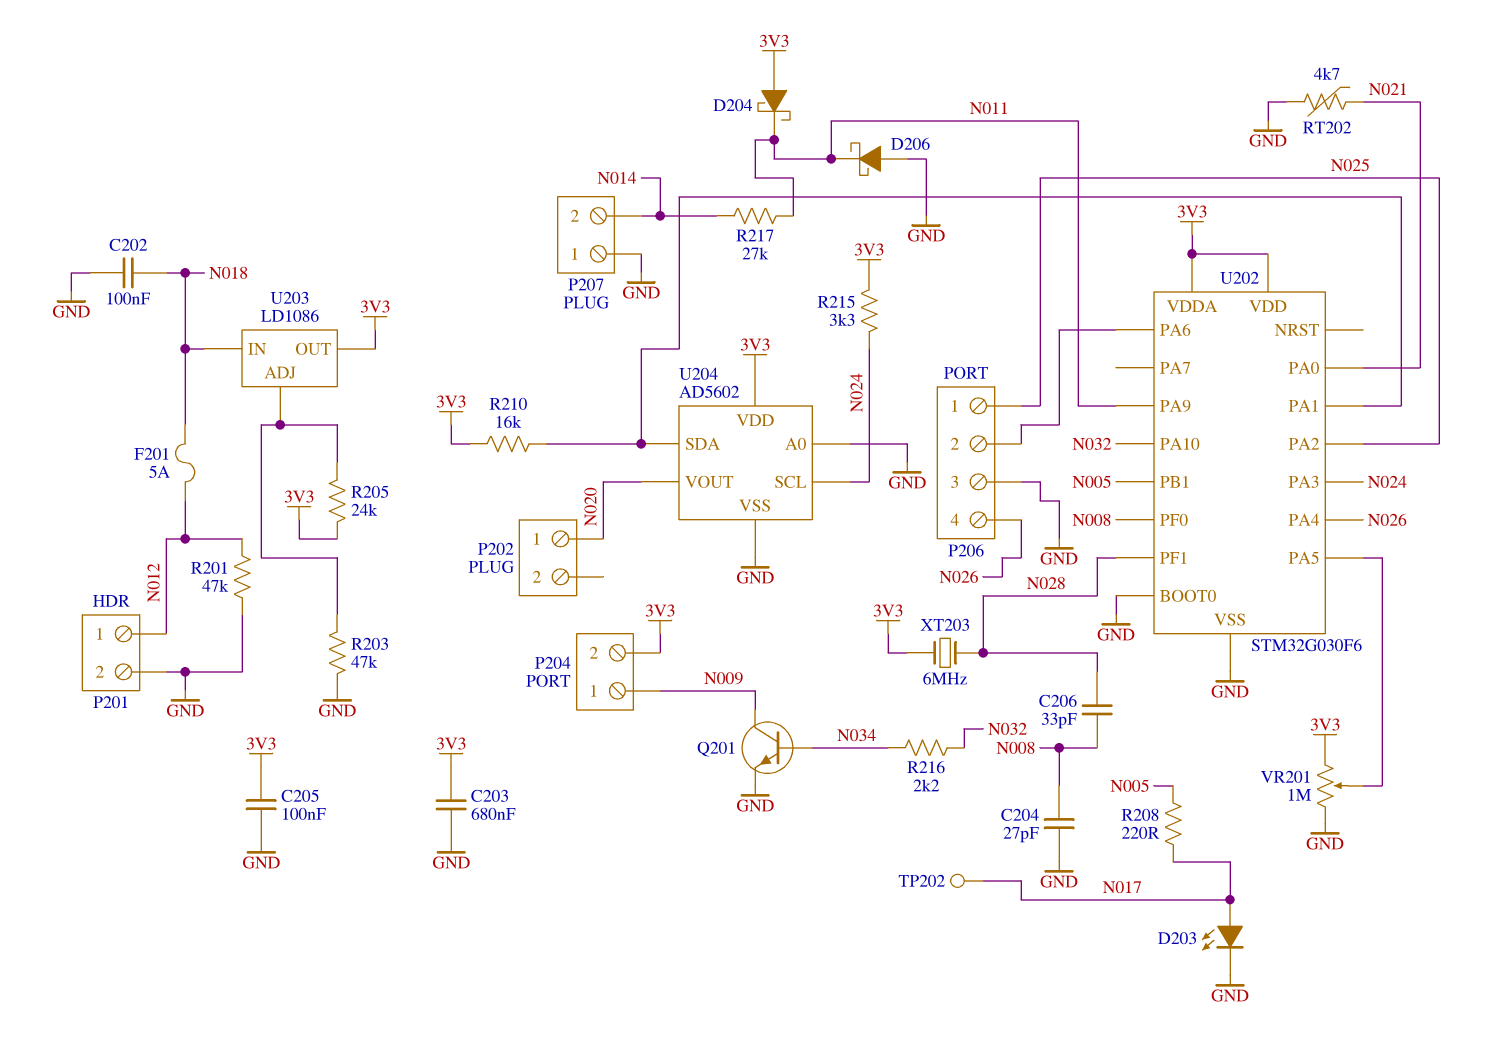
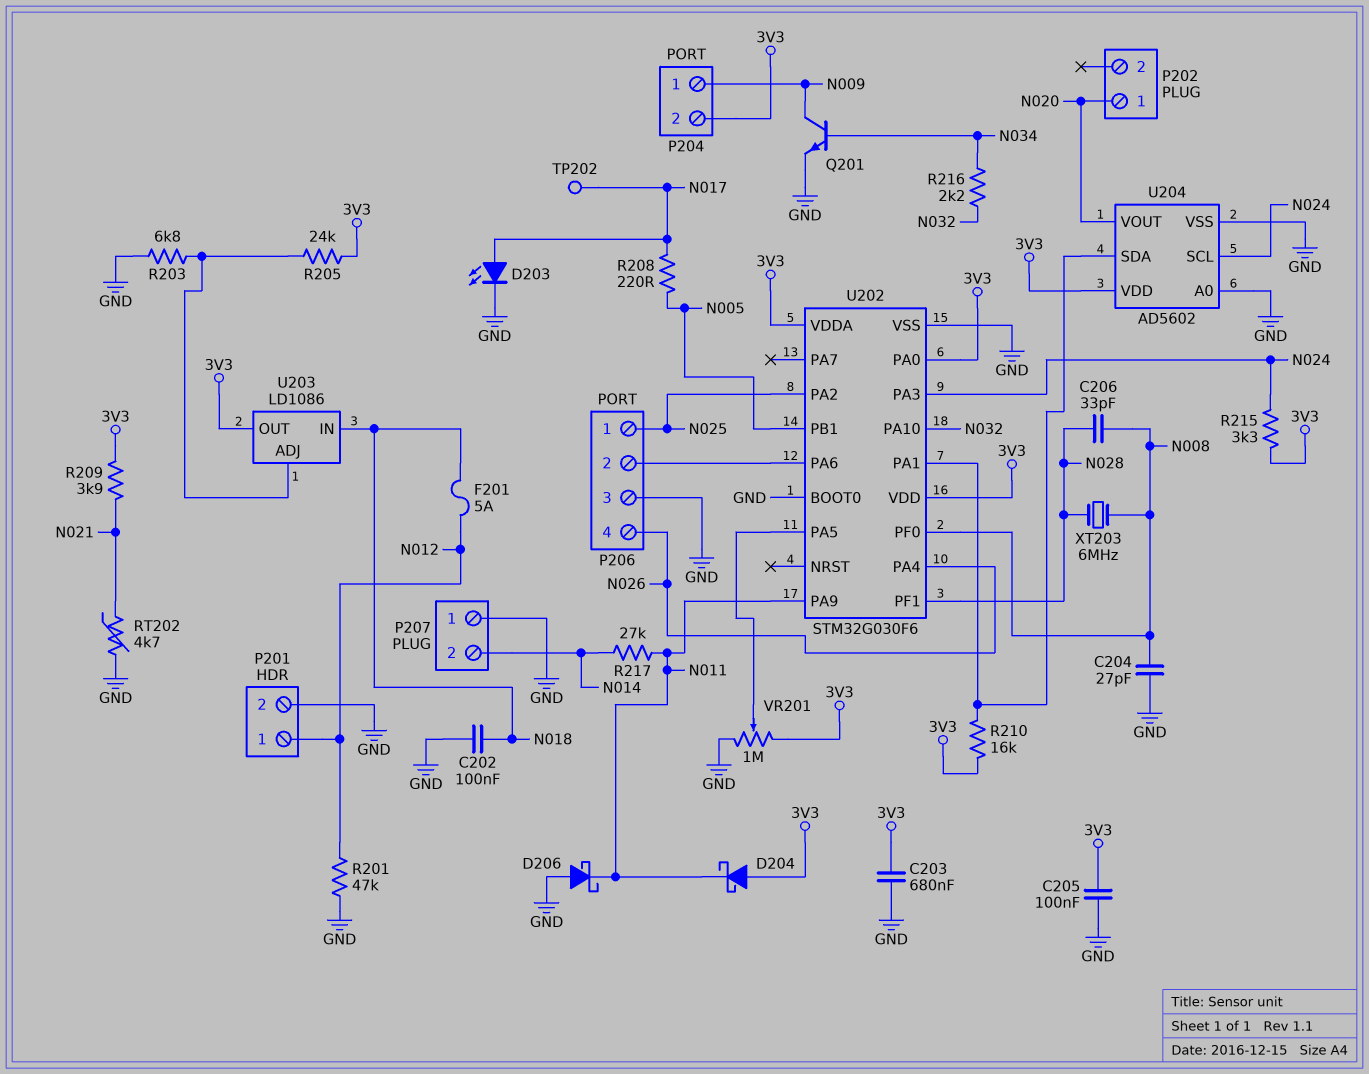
R203: 47k (GND, U203/ADJ) -> 6.8k (GND, U203/ADJ)
R209: none -> 3.9k (3V3, N021)
U202 pin PA0: N021 -> 3V3
XT203: 6MHz (3V3, N028) -> 6MHz (N008, N028)

